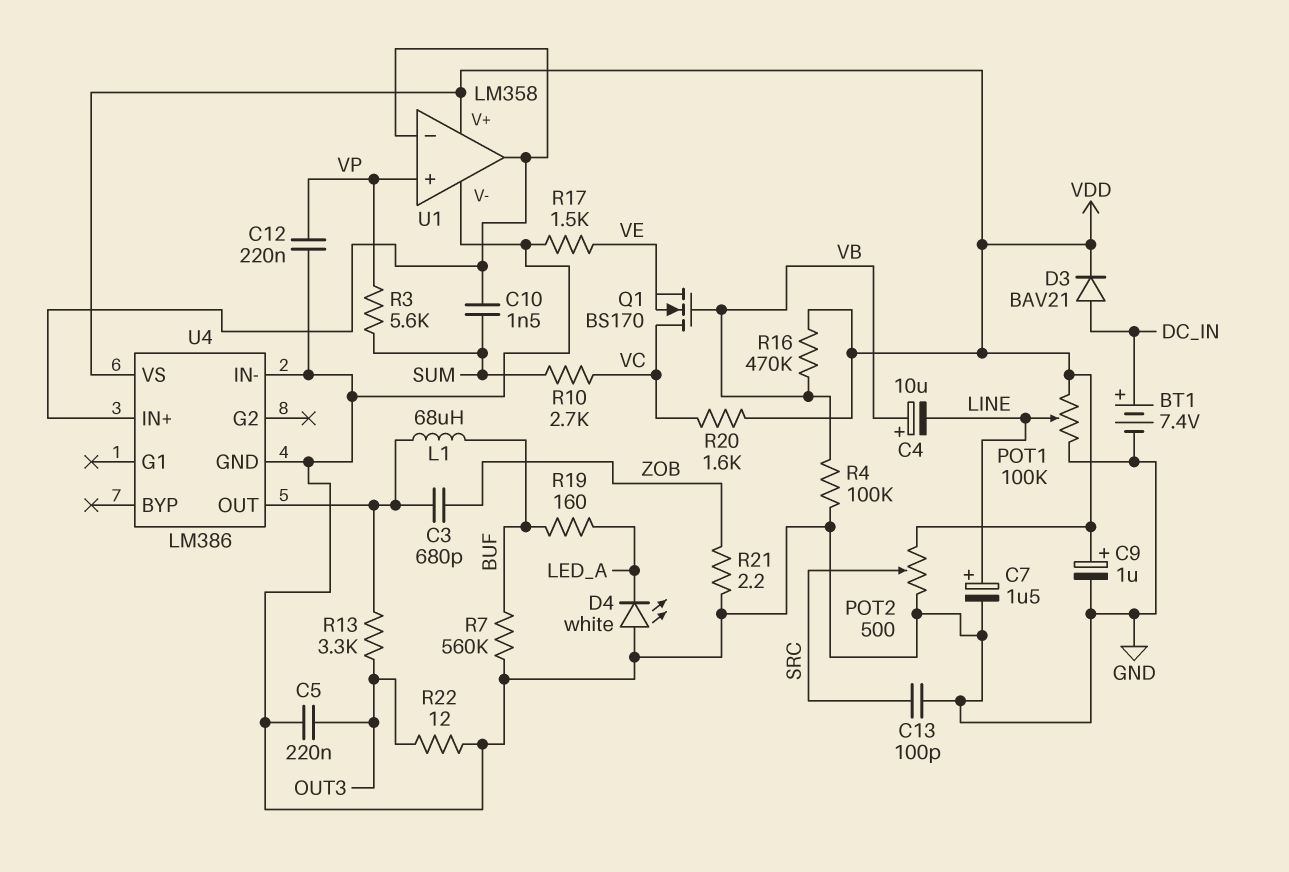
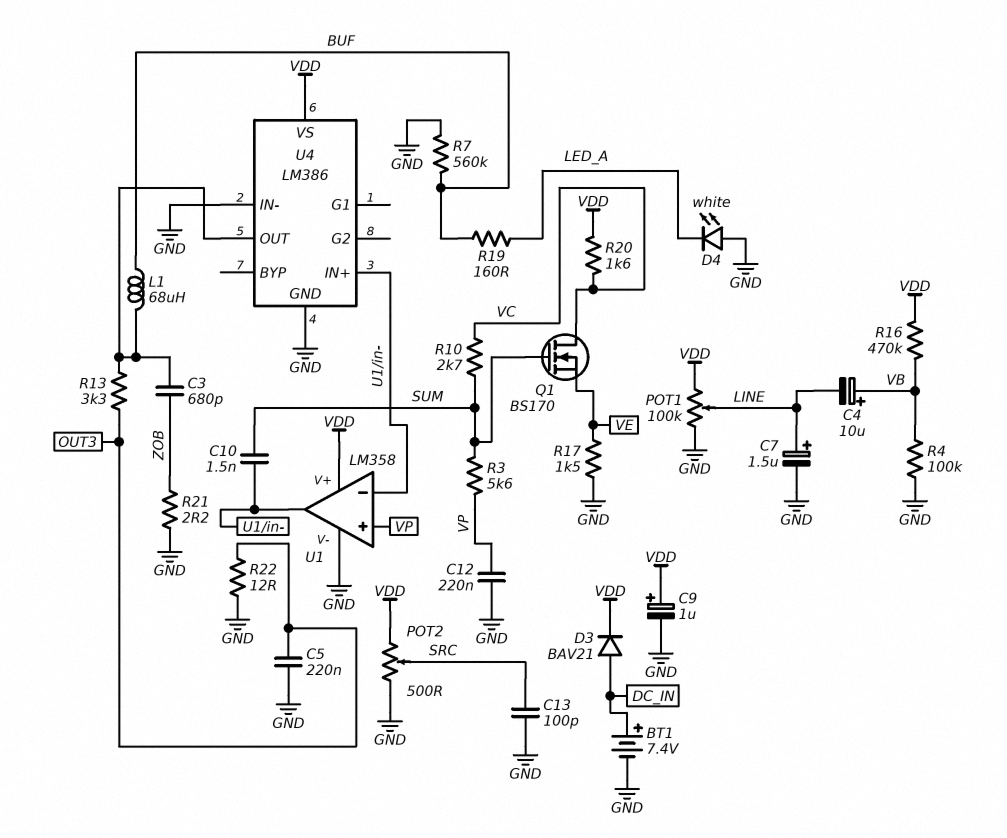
Q1: NMOS BS170 (G VB, D VC, S VE) -> NMOS BS170 (G SUM, D VC, S VE)

